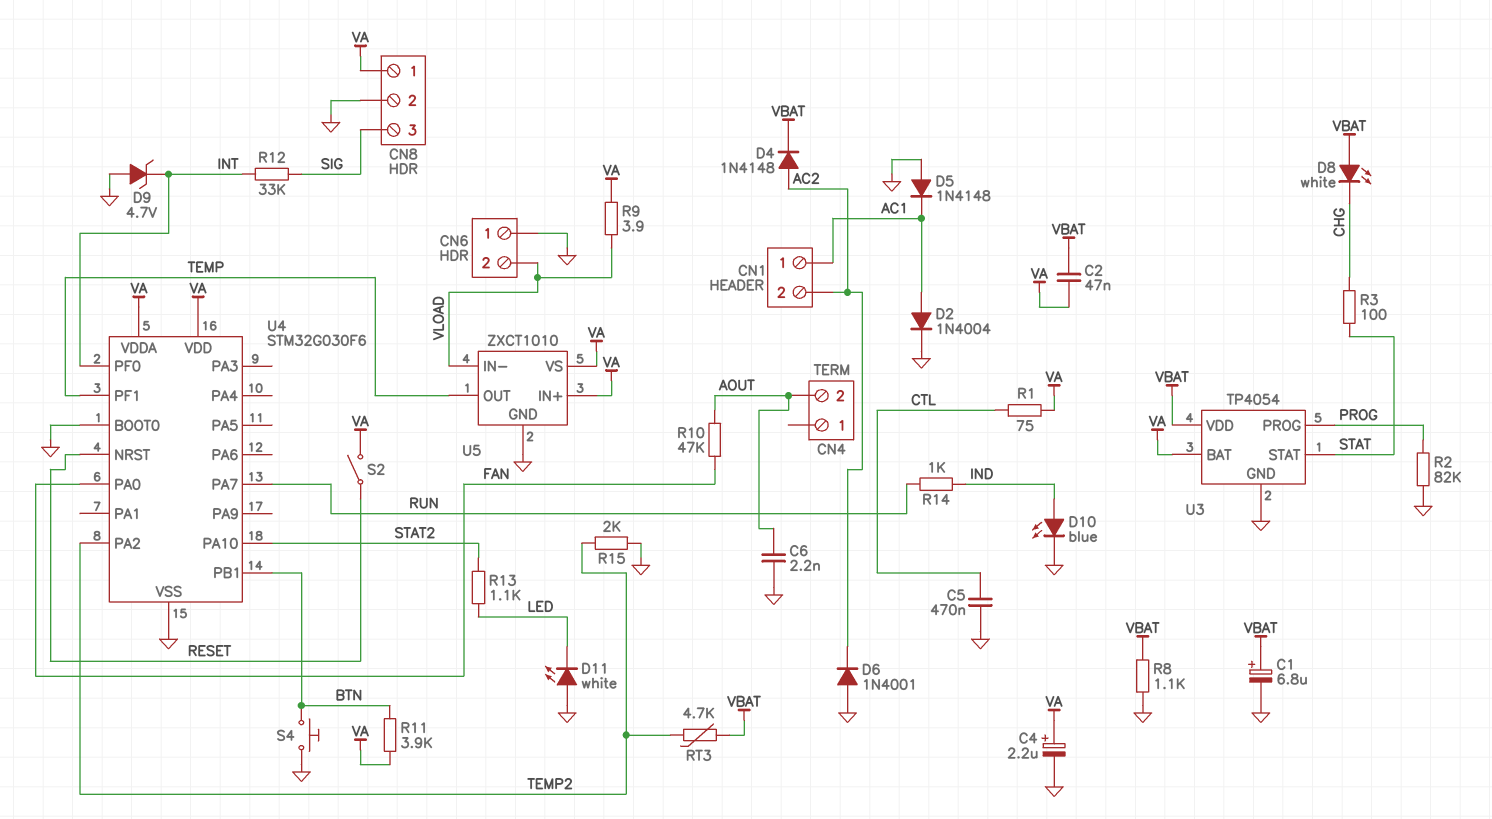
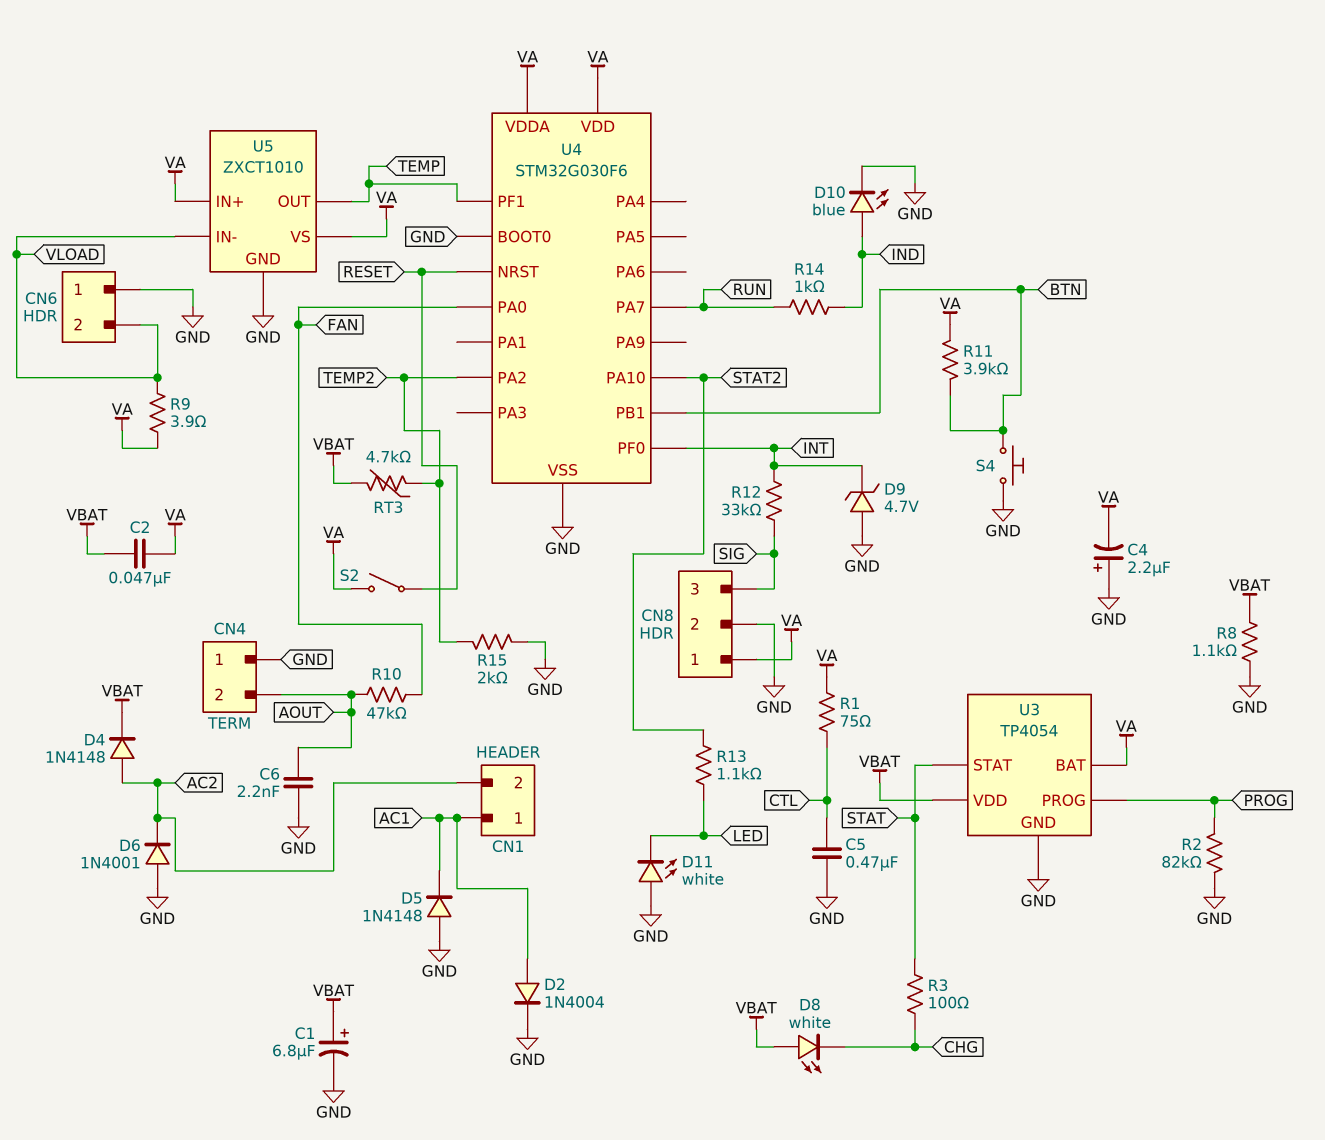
C4: 2.2uF (plus VA, minus GND) -> 2.2uF (plus GND, minus VA)
CN4 pin 1: none -> GND

